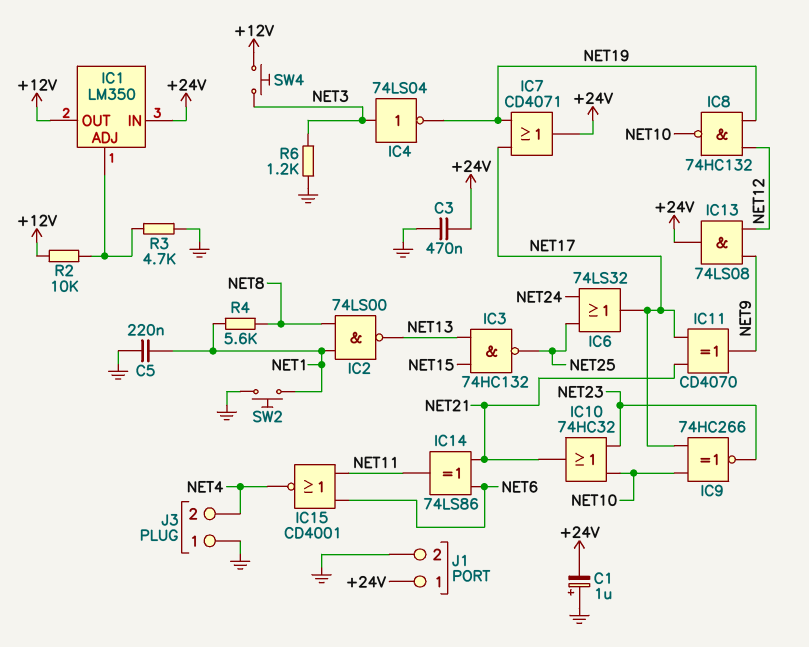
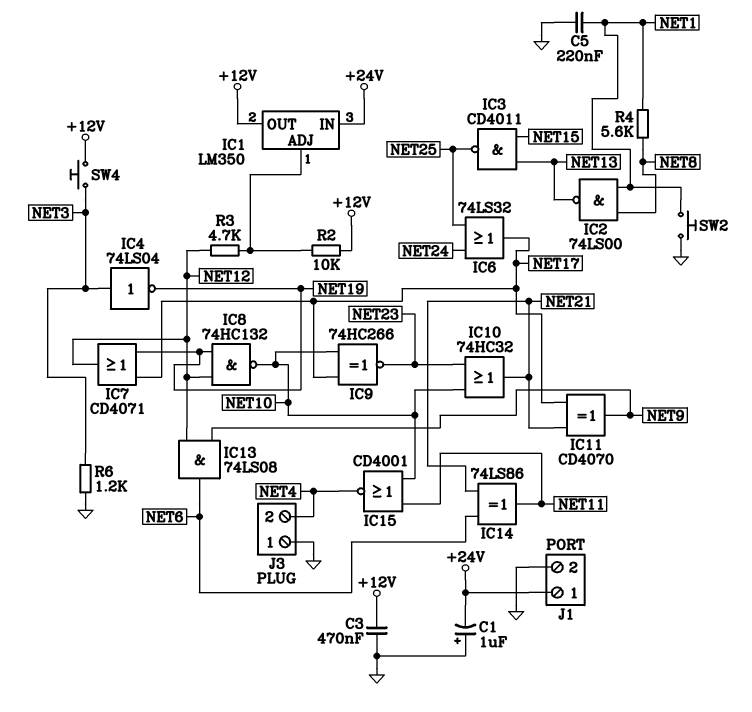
C3: 470nF (+24V, GND) -> 470nF (+12V, GND)
IC3: NAND 74HC132 (in NET13, in NET15, out NET25) -> NAND CD4011 (in NET13, in NET15, out NET25)
IC7: OR CD4071 (in NET17, in NET19, out +24V) -> OR CD4071 (in NET17, in NET19, out NET12)
IC13: AND 74LS08 (in NET9, in NET12, out +24V) -> AND 74LS08 (in NET9, in NET12, out NET6)
IC15: NOR CD4001 (in NET6, in NET11, out NET4) -> NOR CD4001 (in NET10, in NET11, out NET4)
R3: 4.7k (GND, IC1/ADJ) -> 4.7k (IC1/ADJ, NET12)

